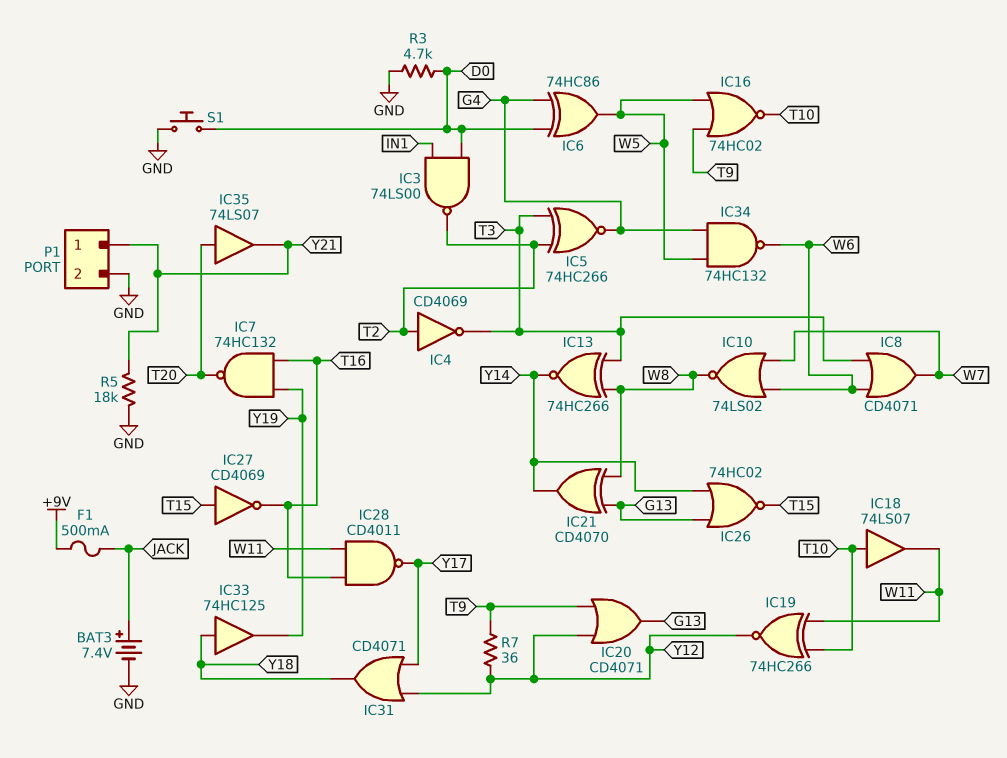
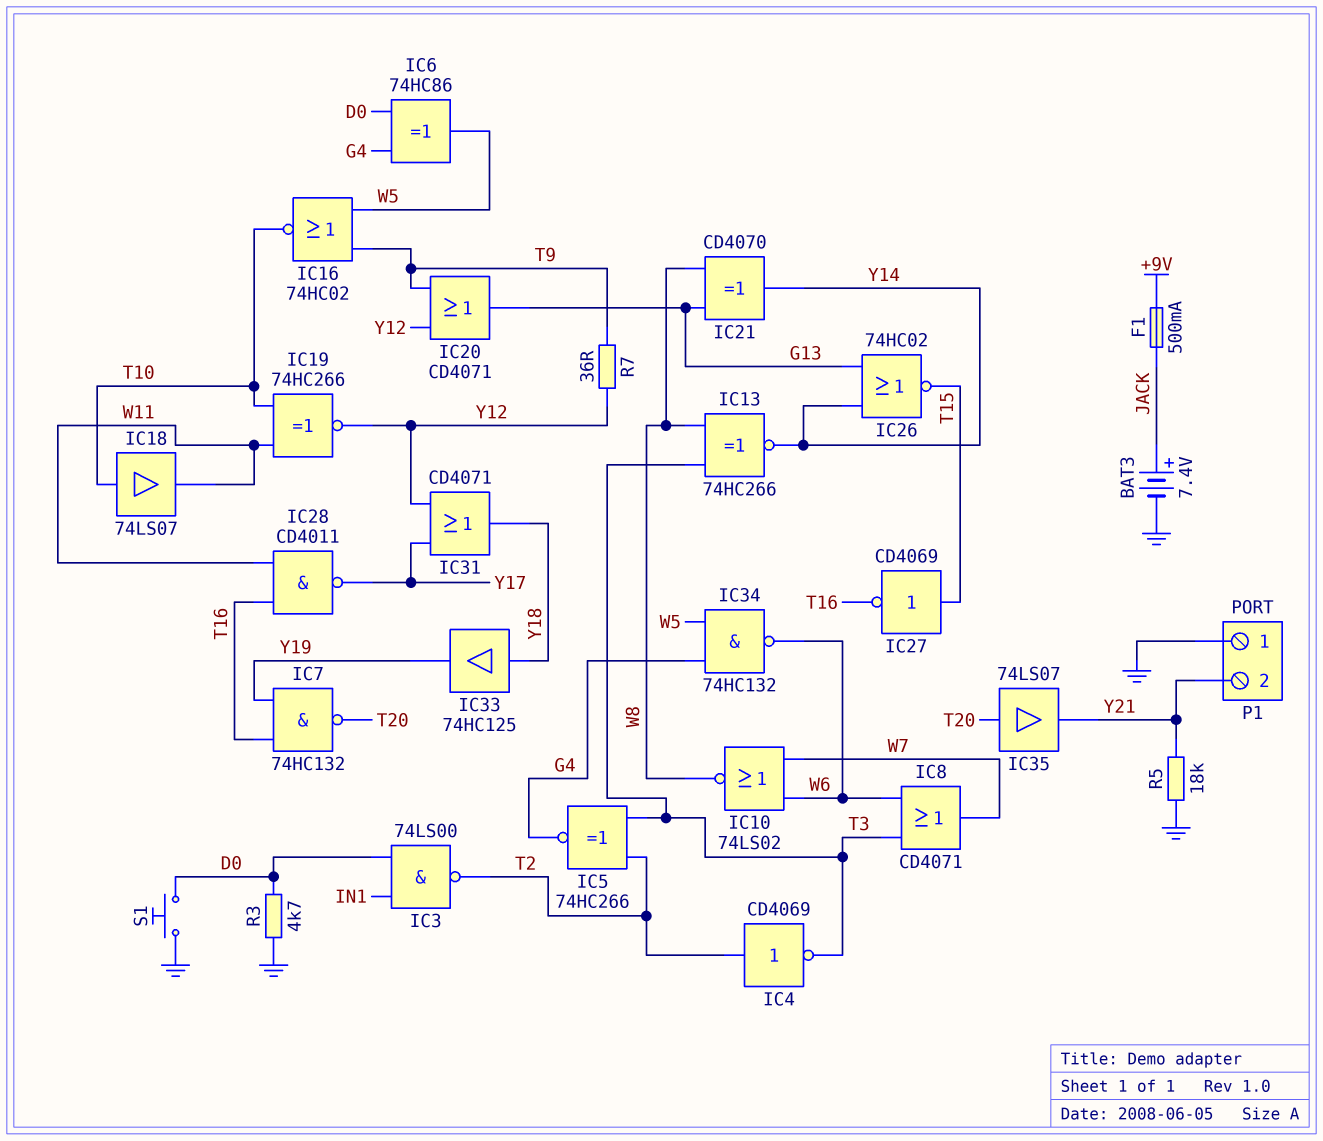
P1 pin 1: Y21 -> GND
P1 pin 2: GND -> Y21

